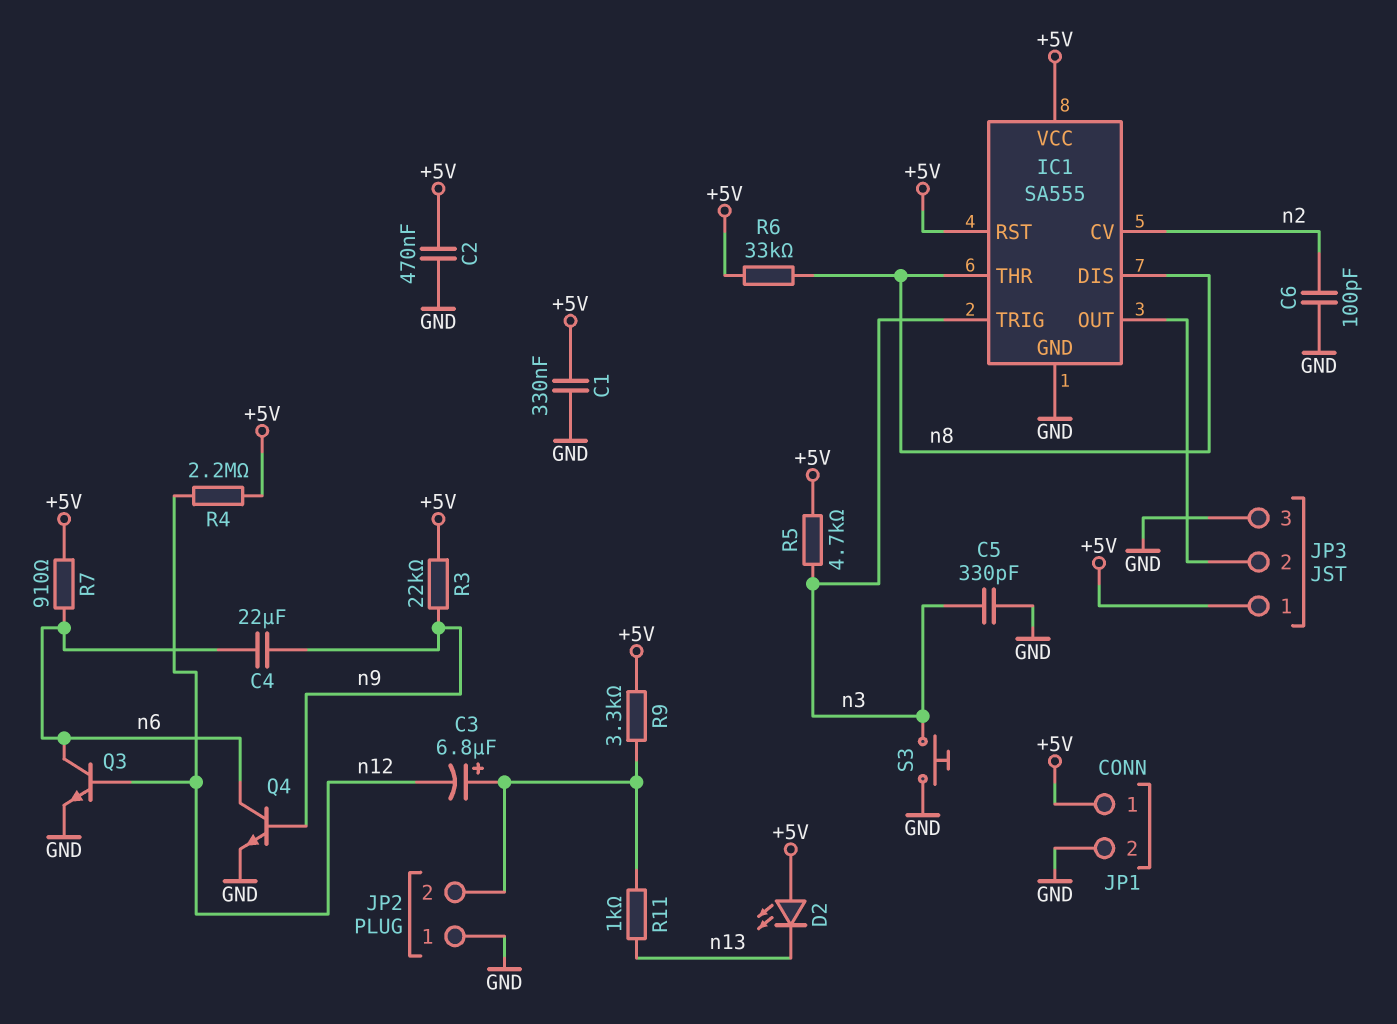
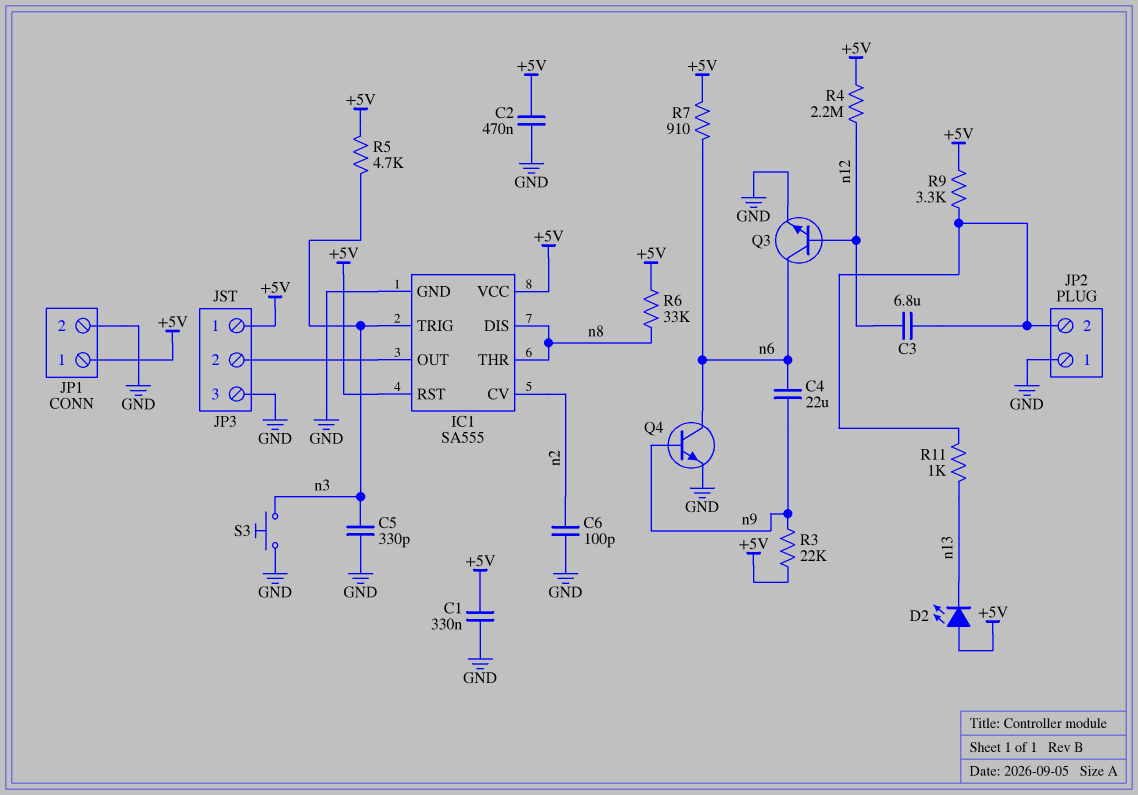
C3: 6.8uF (plus JP2/2, minus n12) -> 6.8uF (JP2/2, n12)

